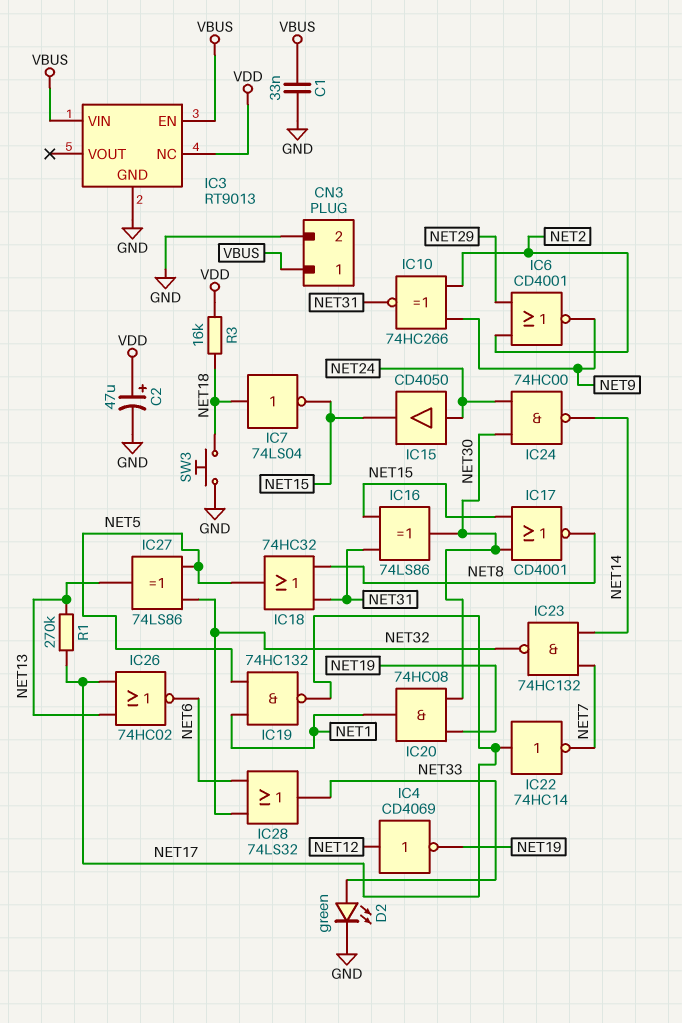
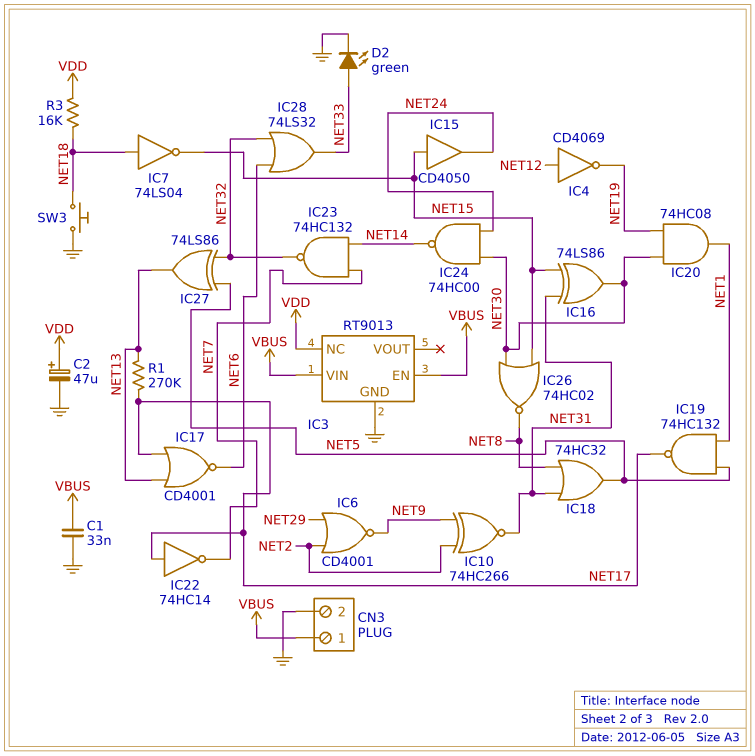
IC15: buffer CD4050 (in NET24, out NET15) -> buffer CD4050 (in NET15, out NET24)
IC17: NOR CD4001 (in NET15, in NET30, out NET8) -> NOR CD4001 (in NET13, in NET17, out NET6)
IC26: NOR 74HC02 (in NET13, in NET17, out NET6) -> NOR 74HC02 (in NET15, in NET30, out NET8)

